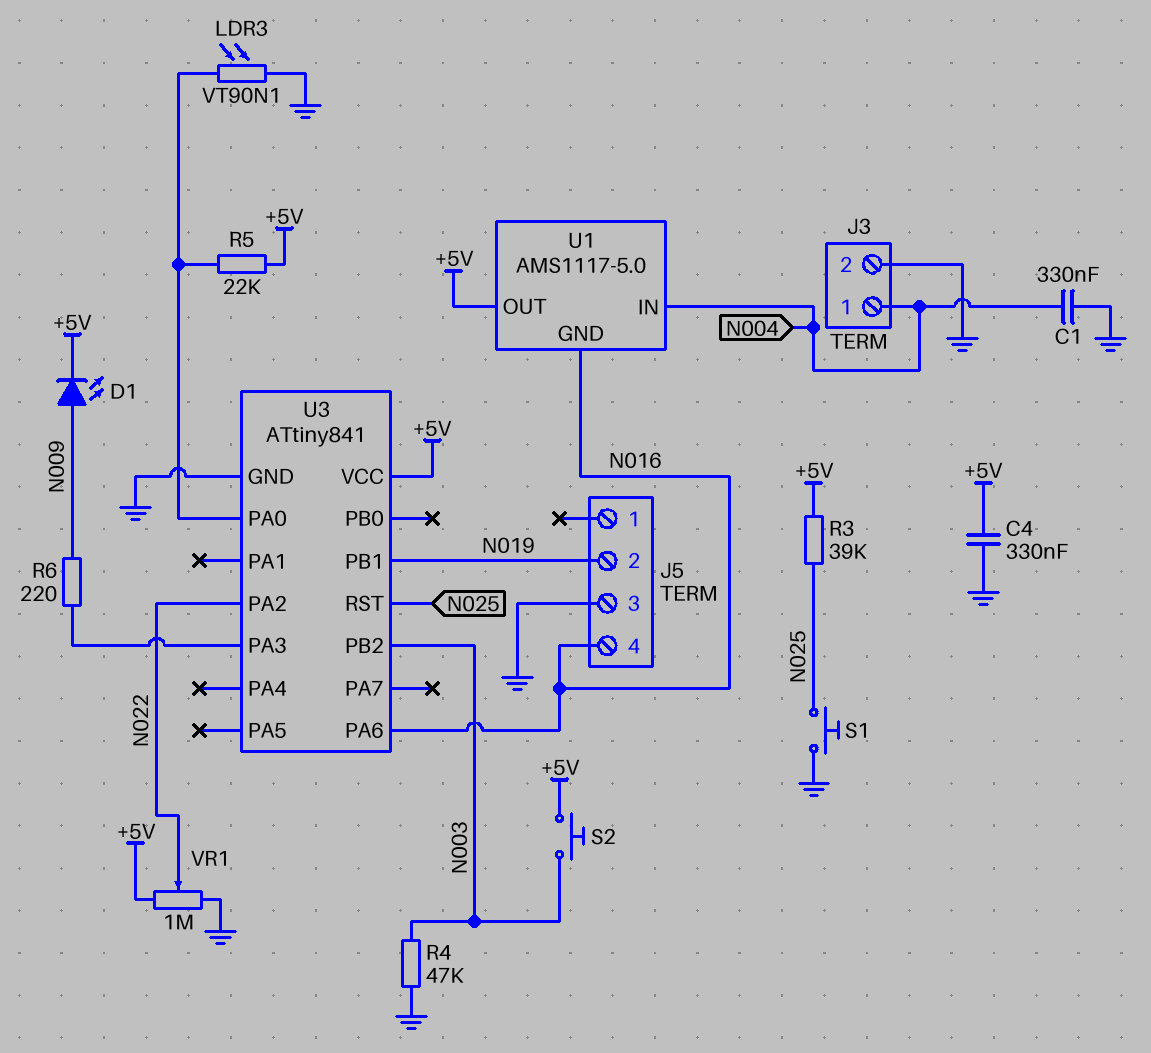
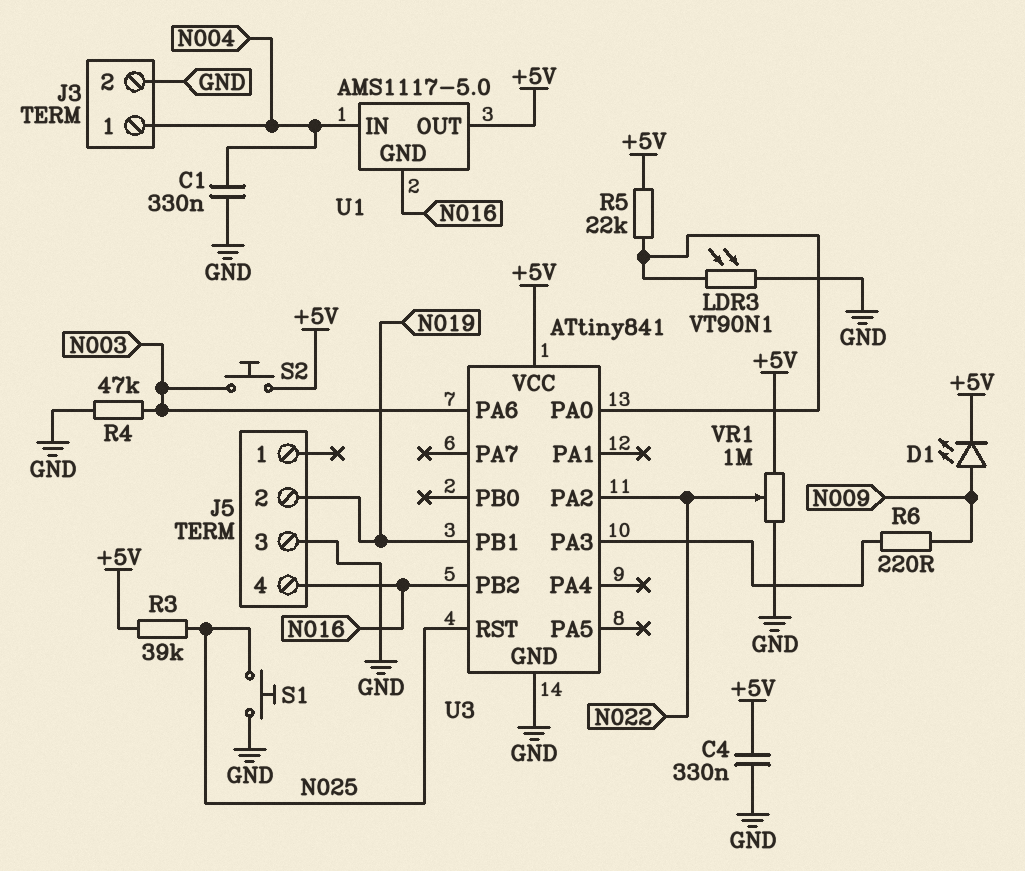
U3 pin PA6: N016 -> N003
U3 pin PB2: N003 -> N016

